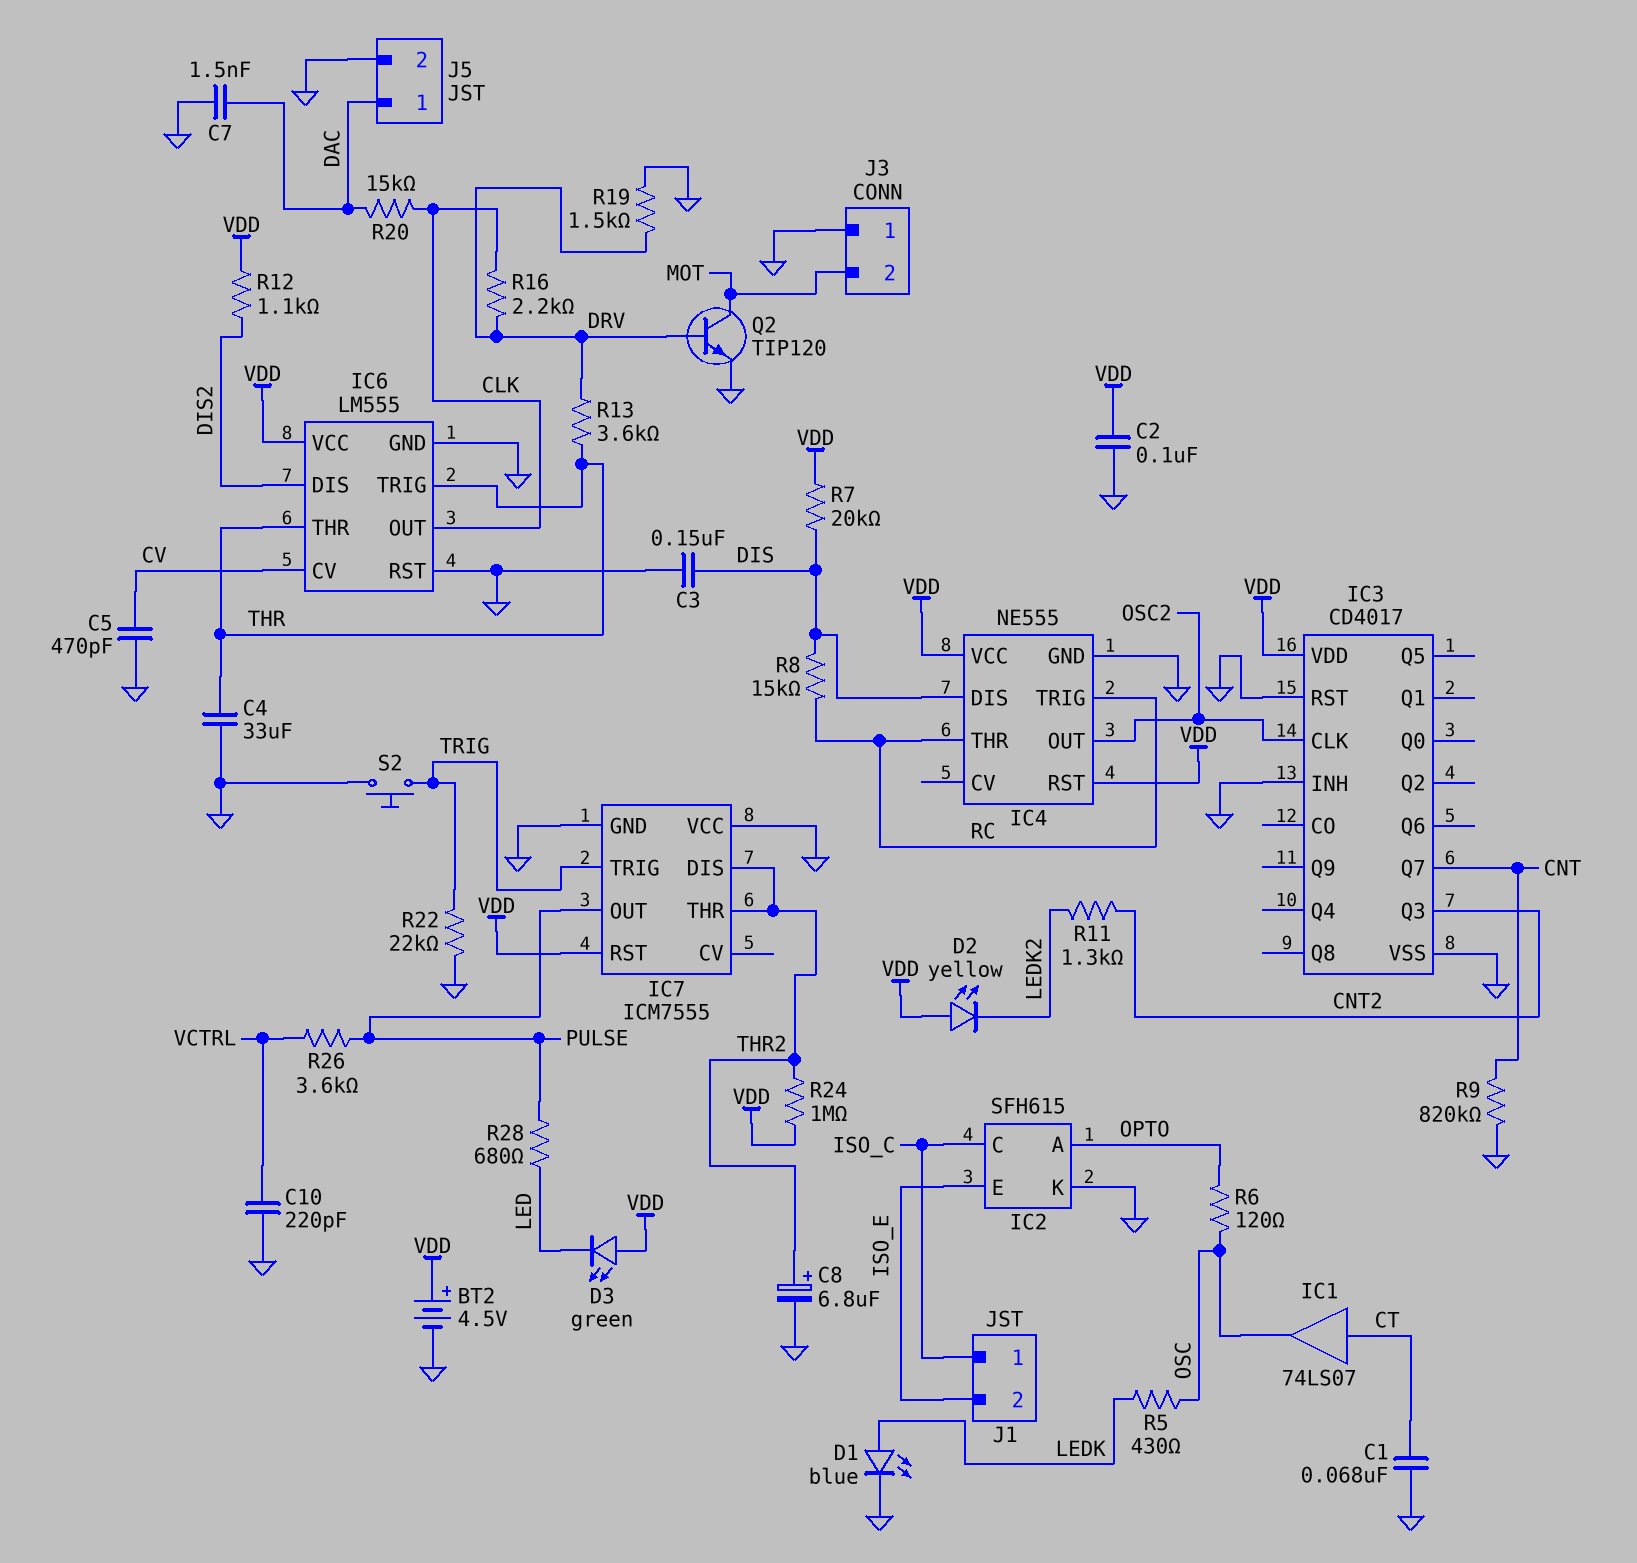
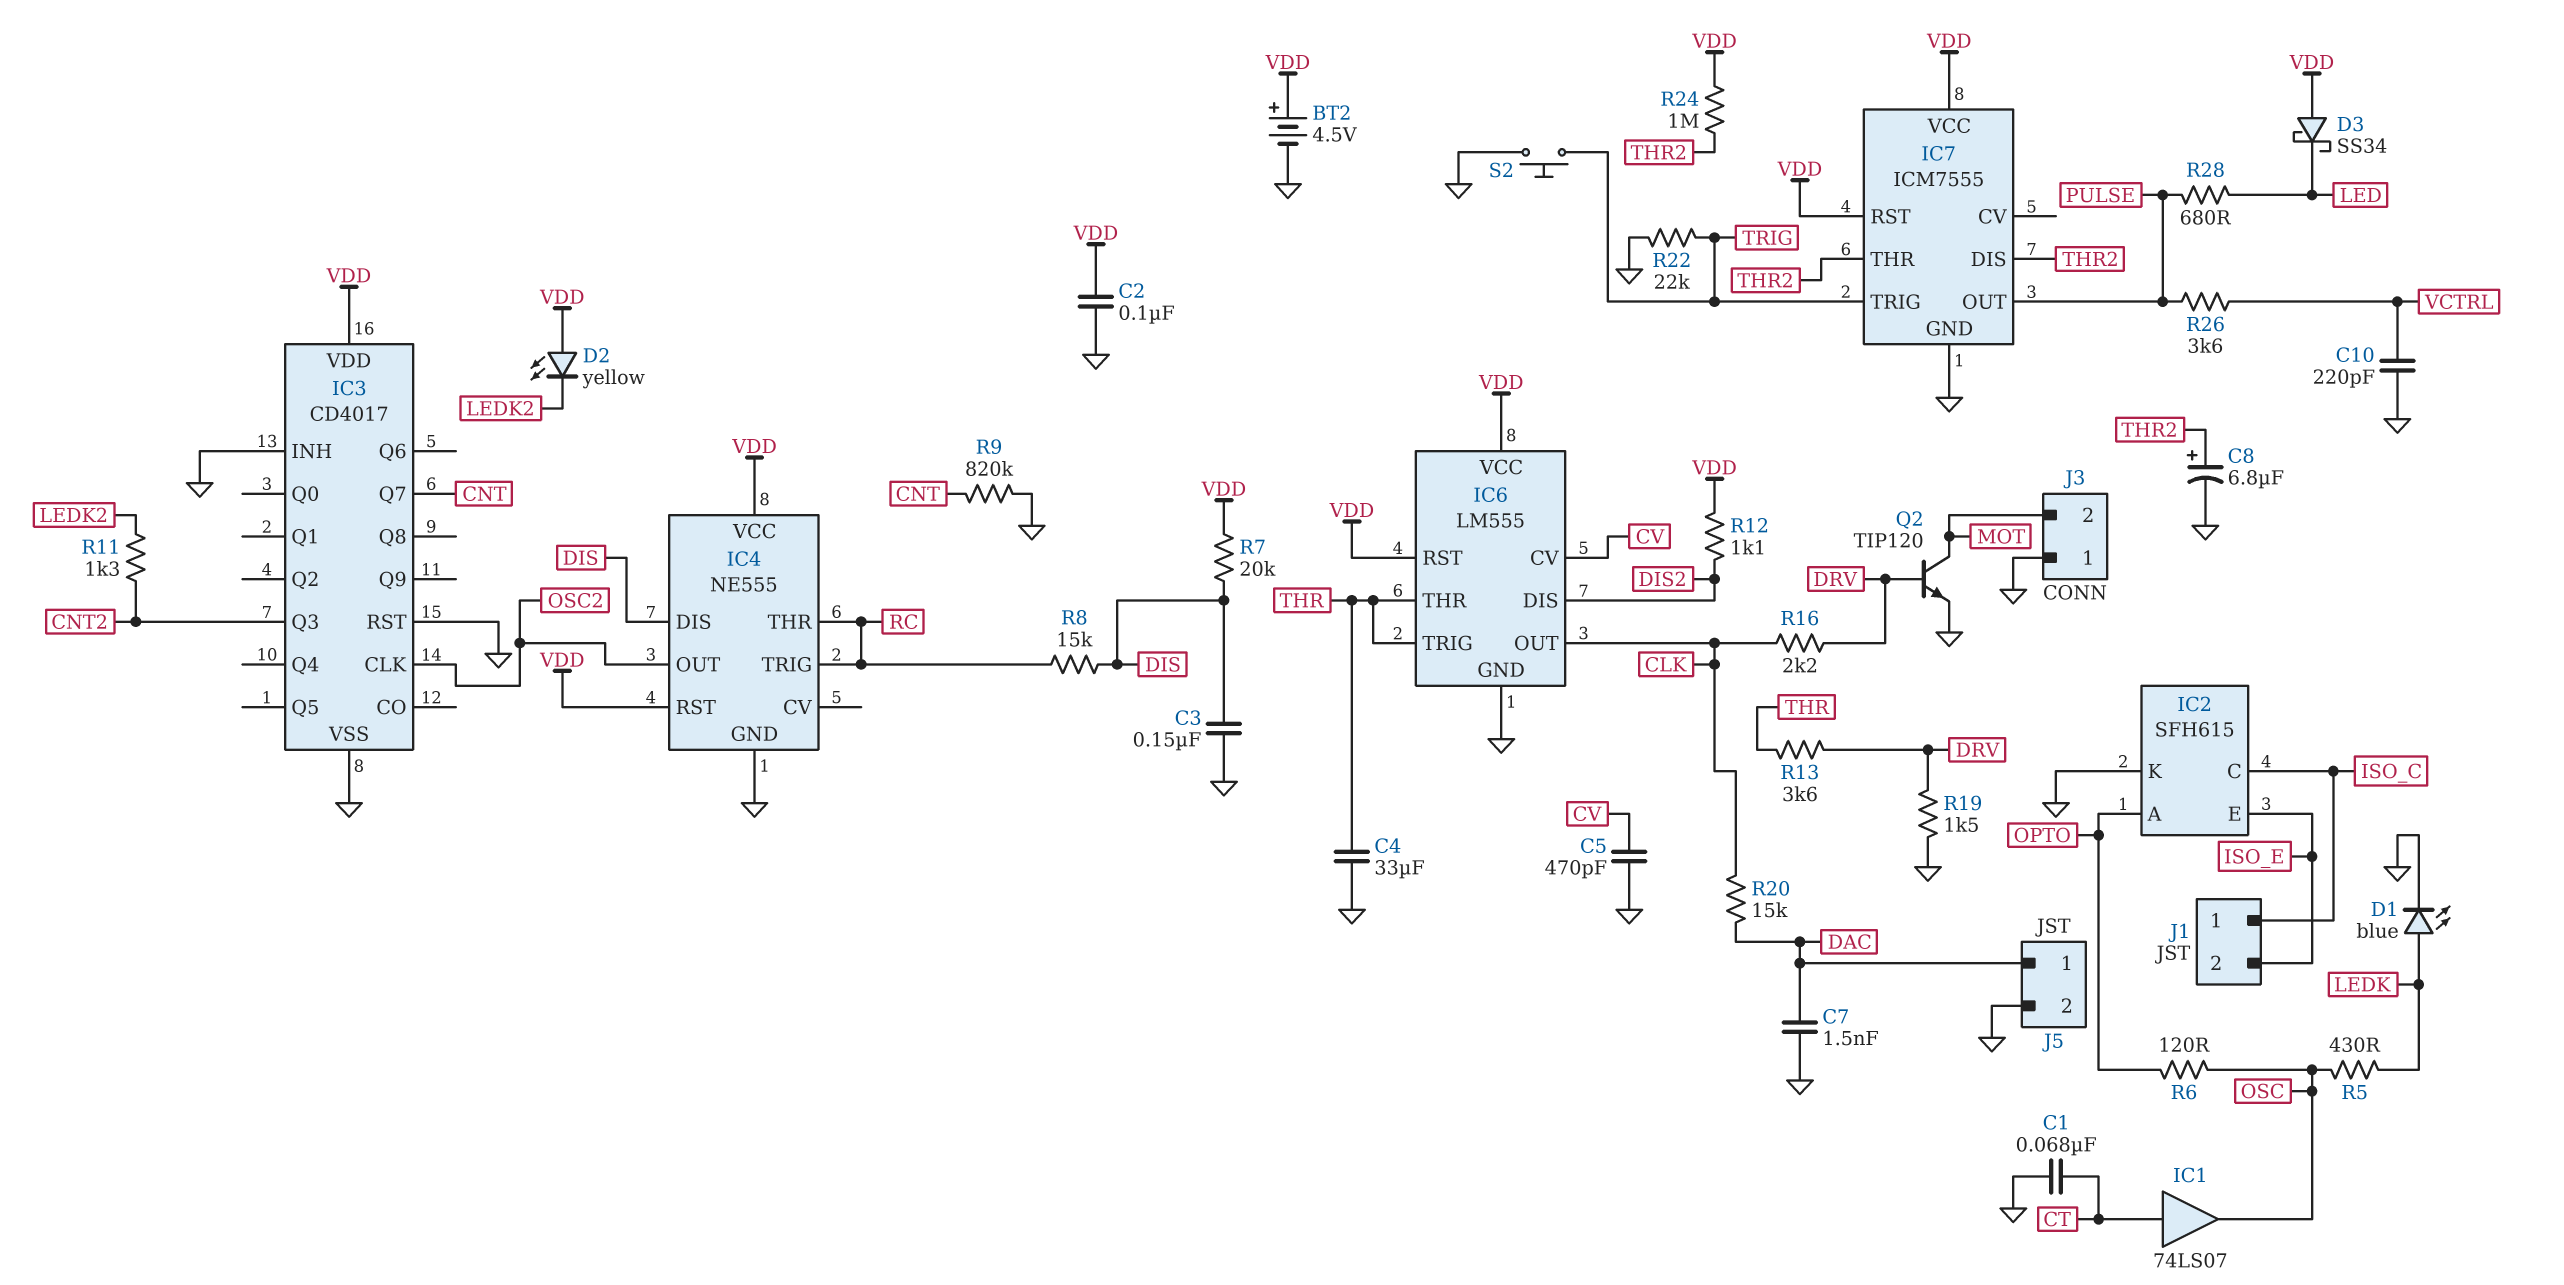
D3: LED green (A VDD, K LED) -> schottky SS34 (A VDD, K LED)
IC6 pin RST: GND -> VDD
IC7 pin VCC: GND -> VDD

